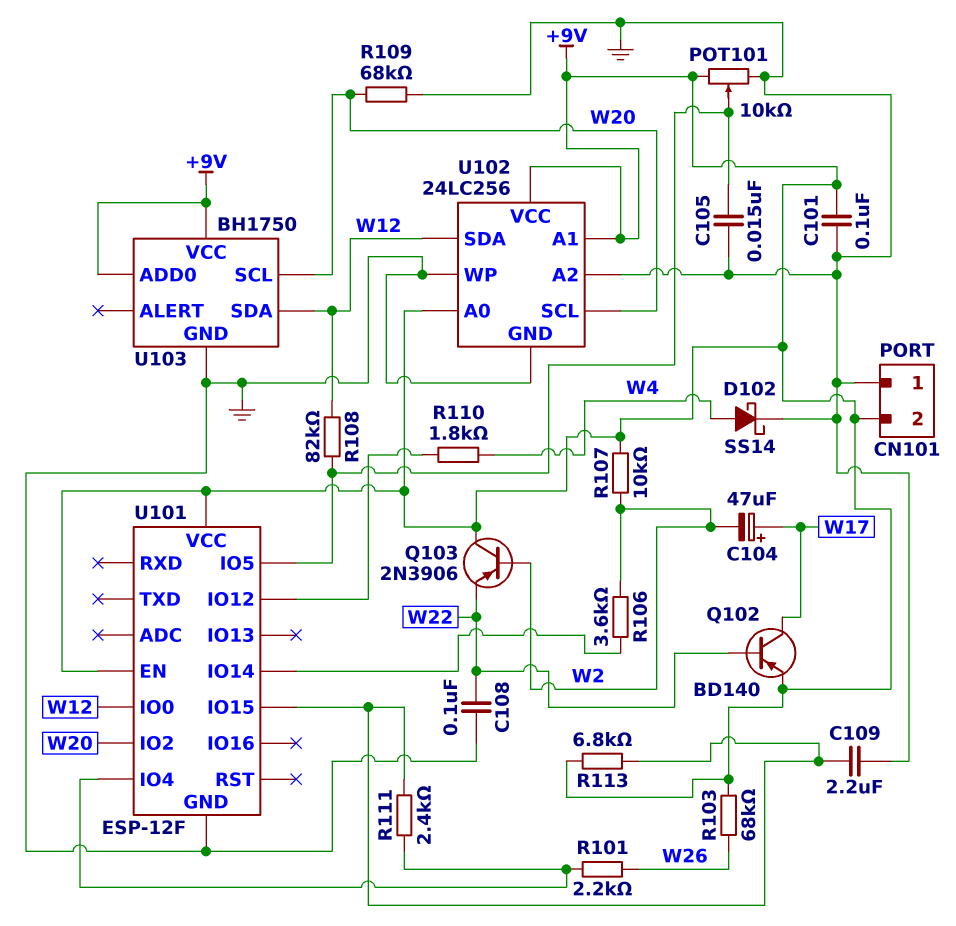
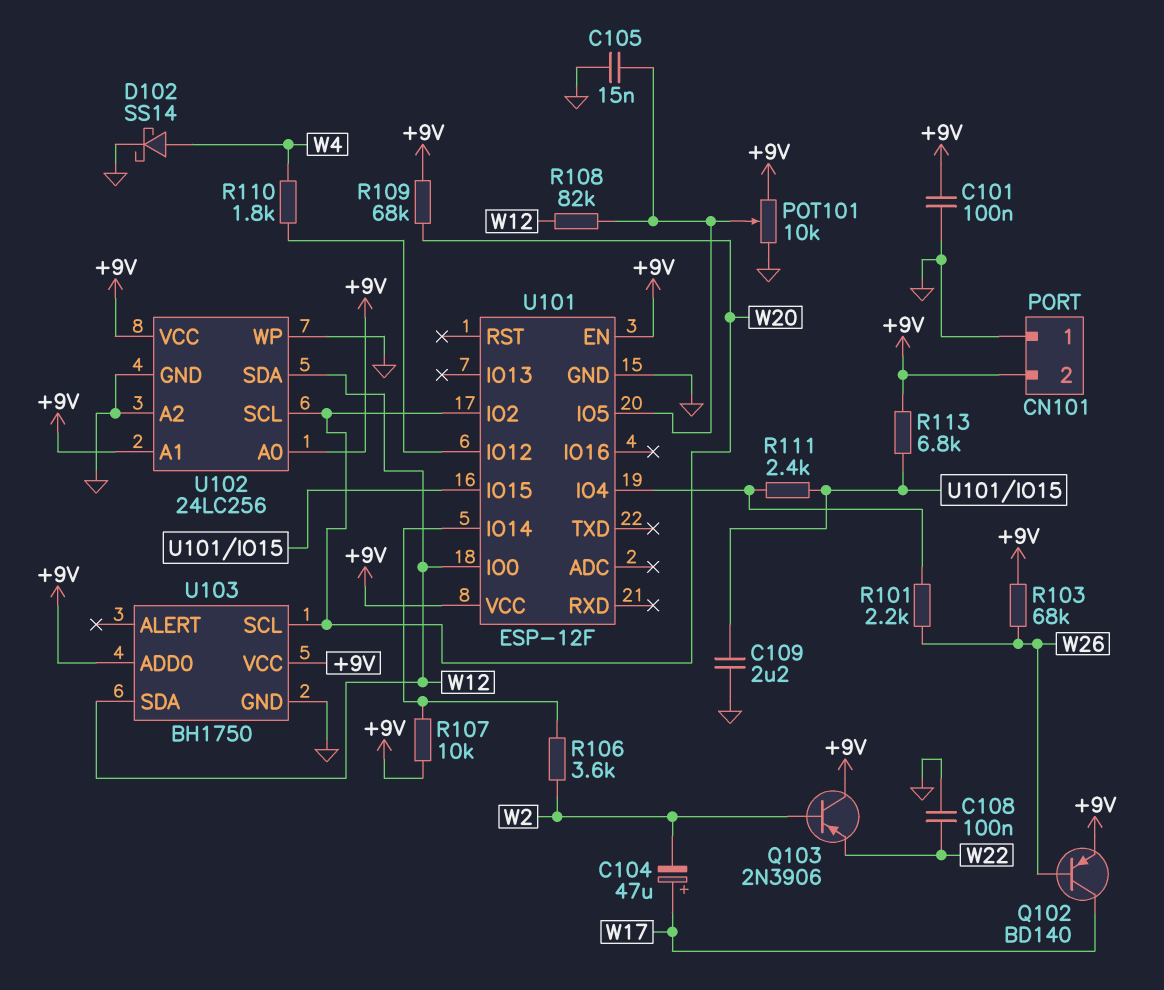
Q102: PNP BD140 (B W22, C W17, E +9V) -> PNP BD140 (B W26, C W17, E +9V)
R107: 10k (+9V, W2) -> 10k (+9V, U101/IO14)
R109: 68k (GND, W20) -> 68k (+9V, W20)

